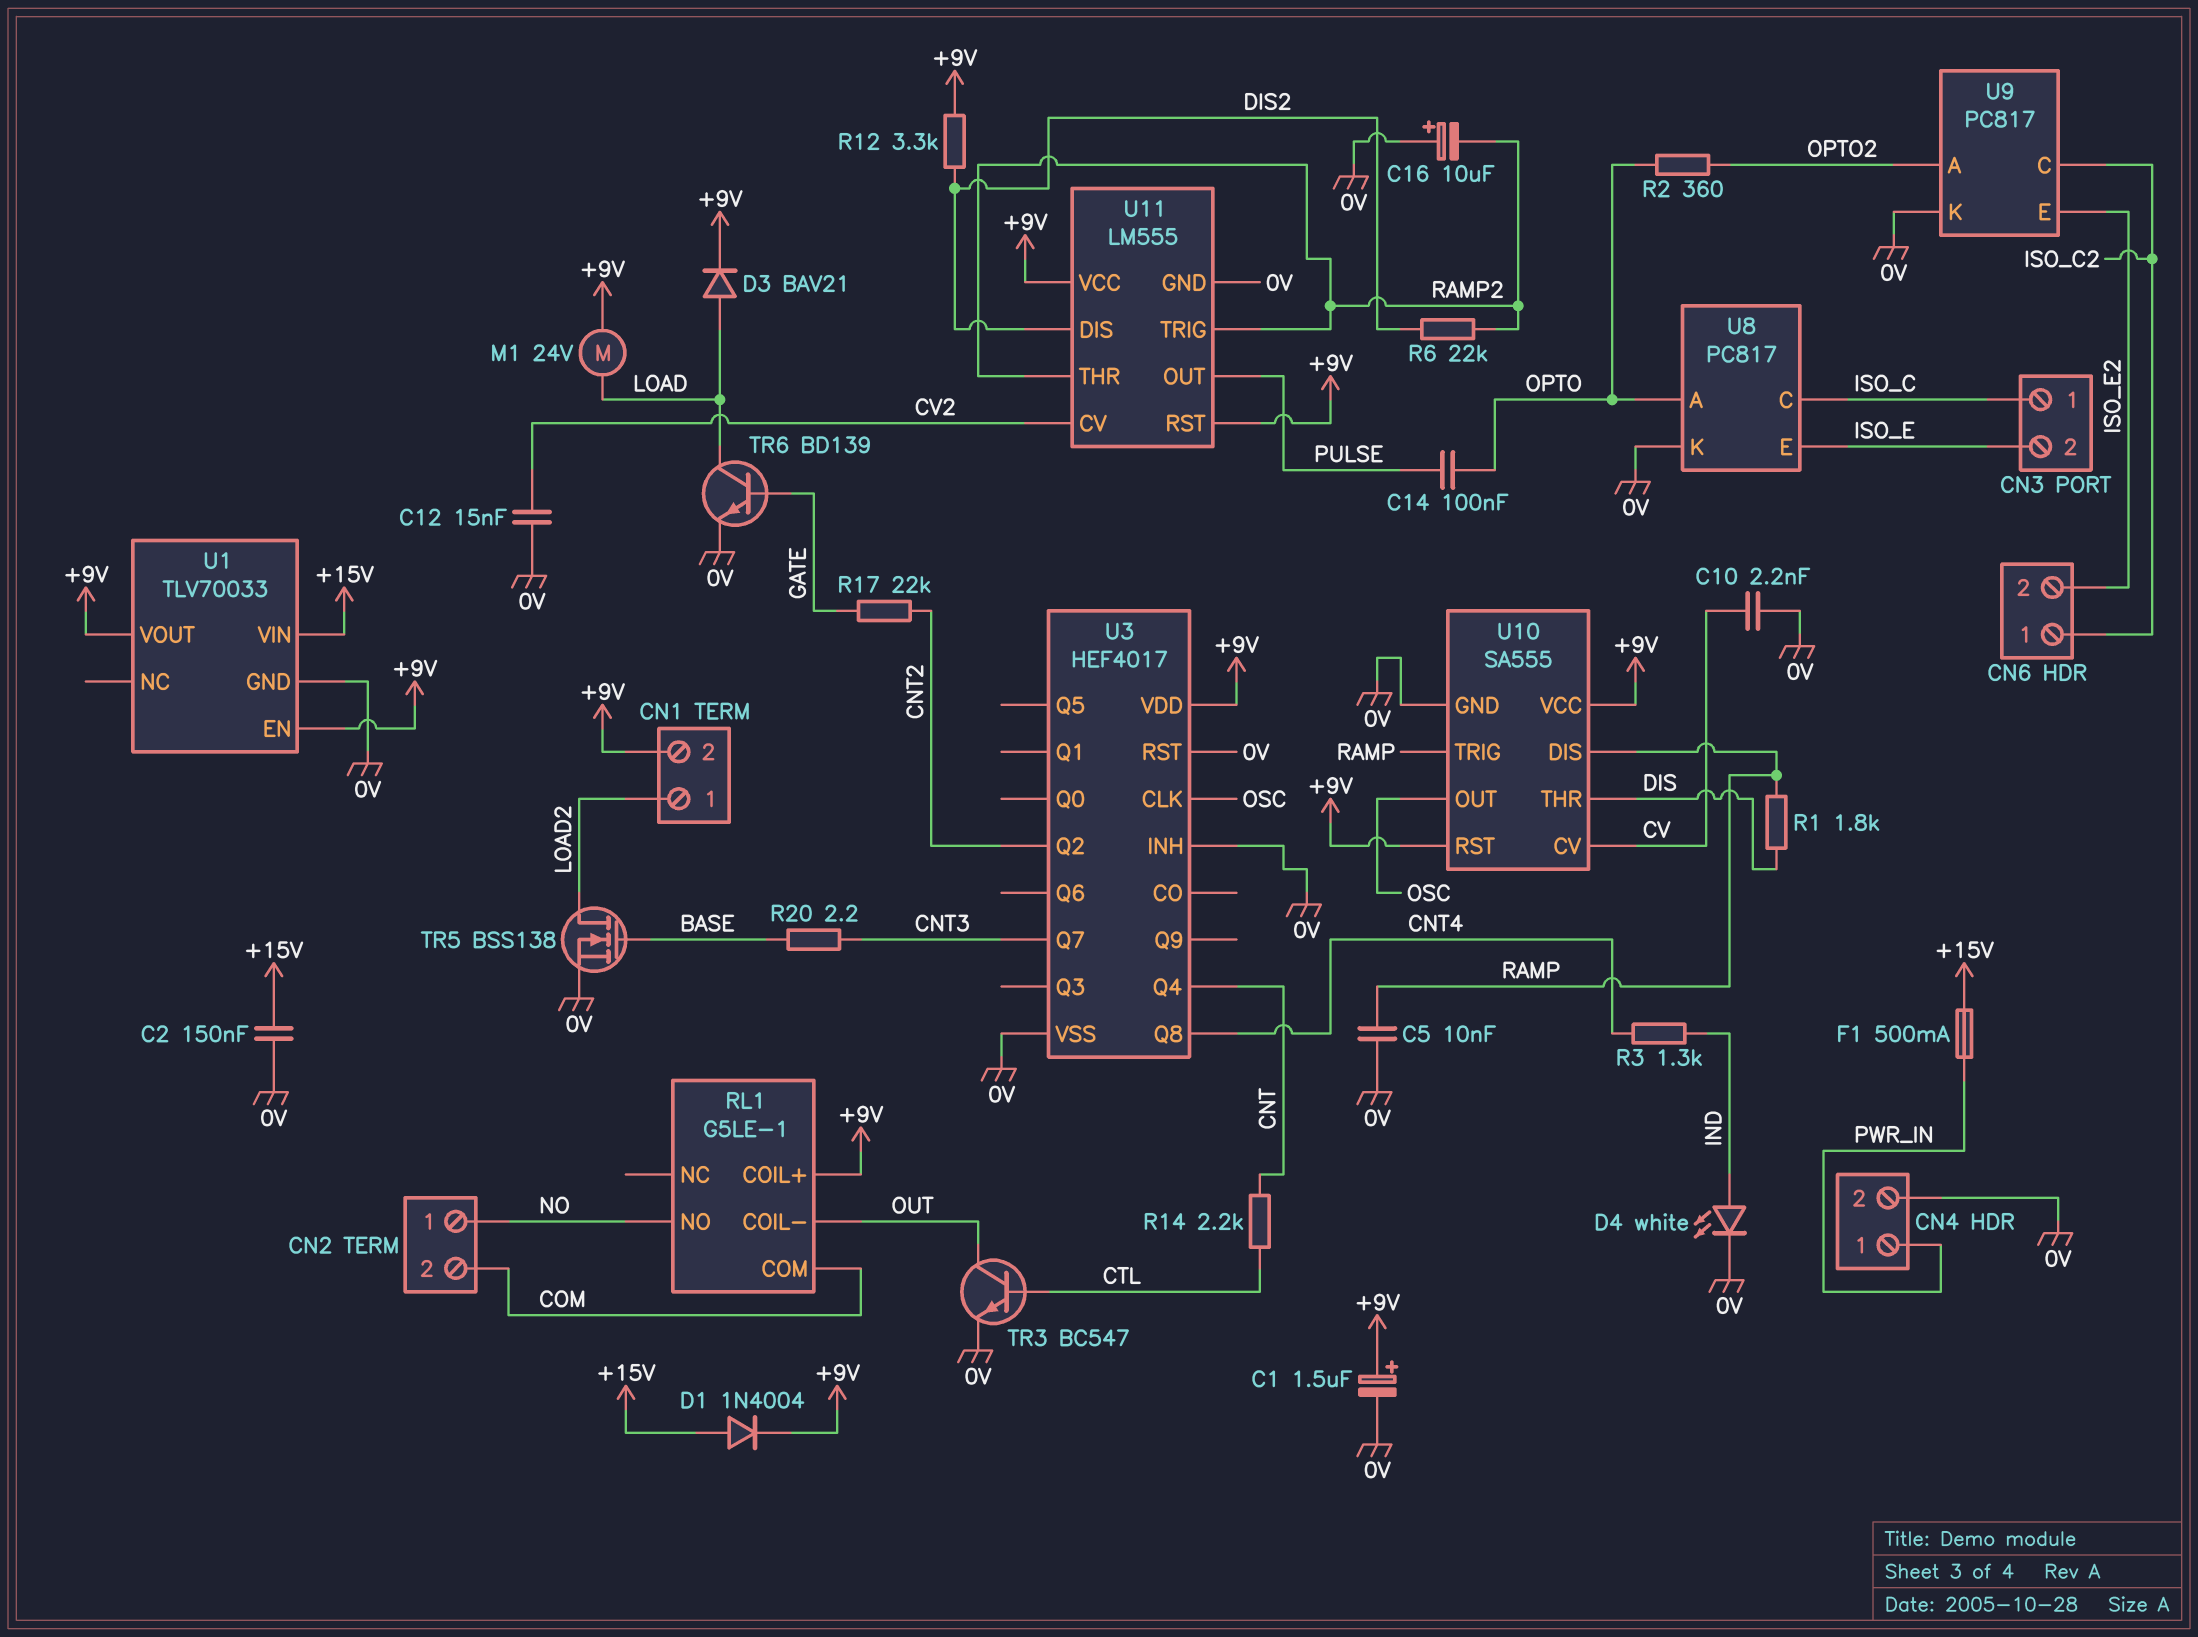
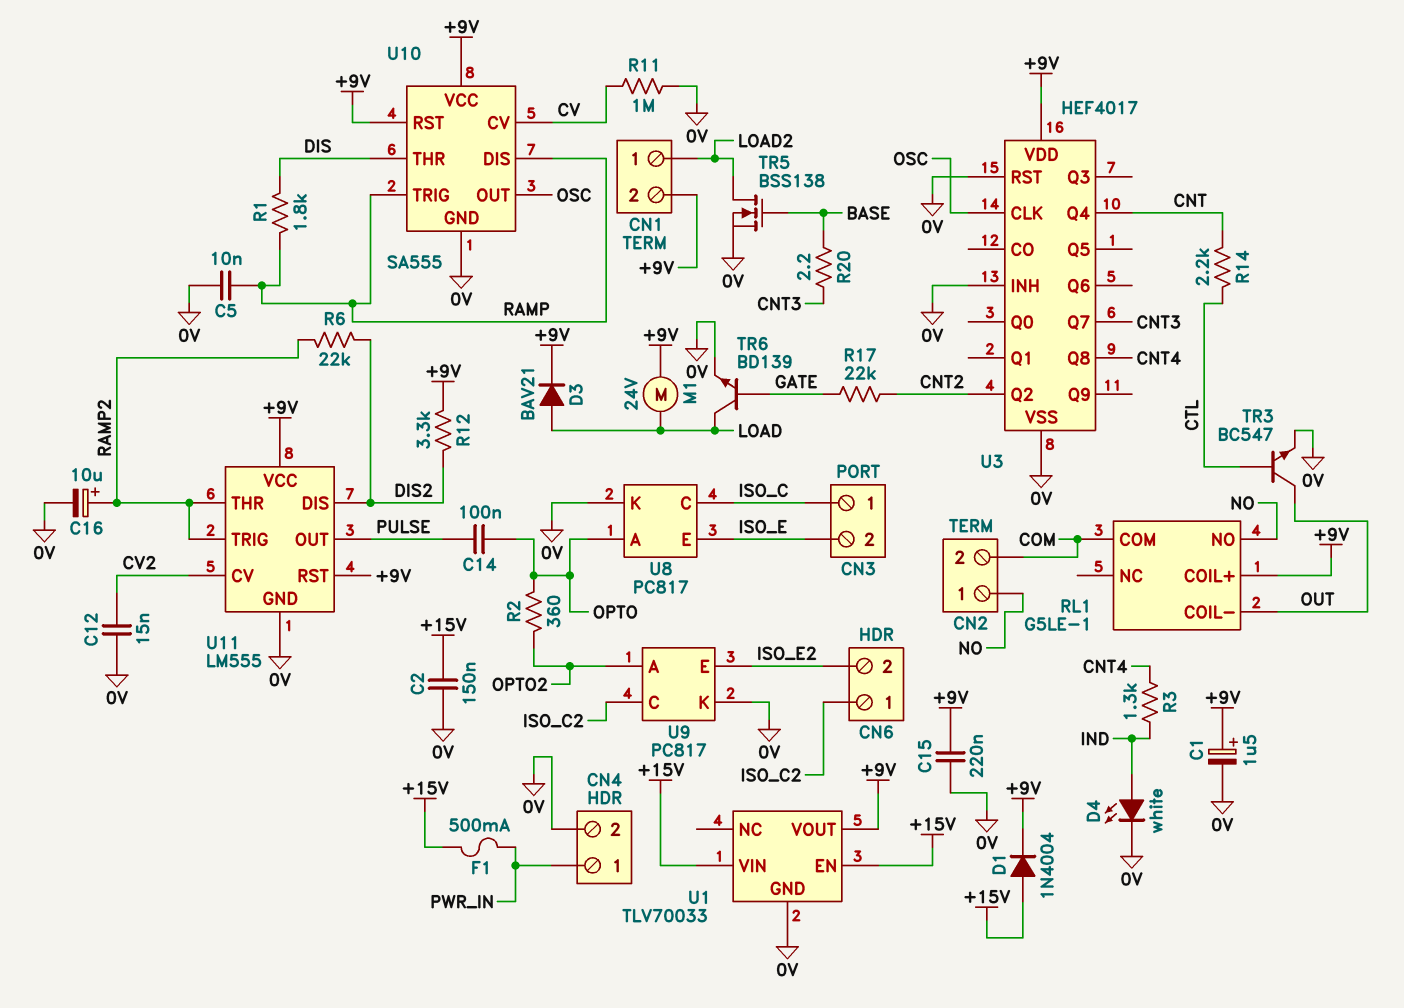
C10: 2.2nF (0V, CV) -> none
C15: none -> 220nF (+9V, 0V)
C16: 10uF (plus 0V, minus RAMP2) -> 10uF (plus RAMP2, minus 0V)
R11: none -> 1M (0V, CV)
U1 pin EN: +9V -> +15V

